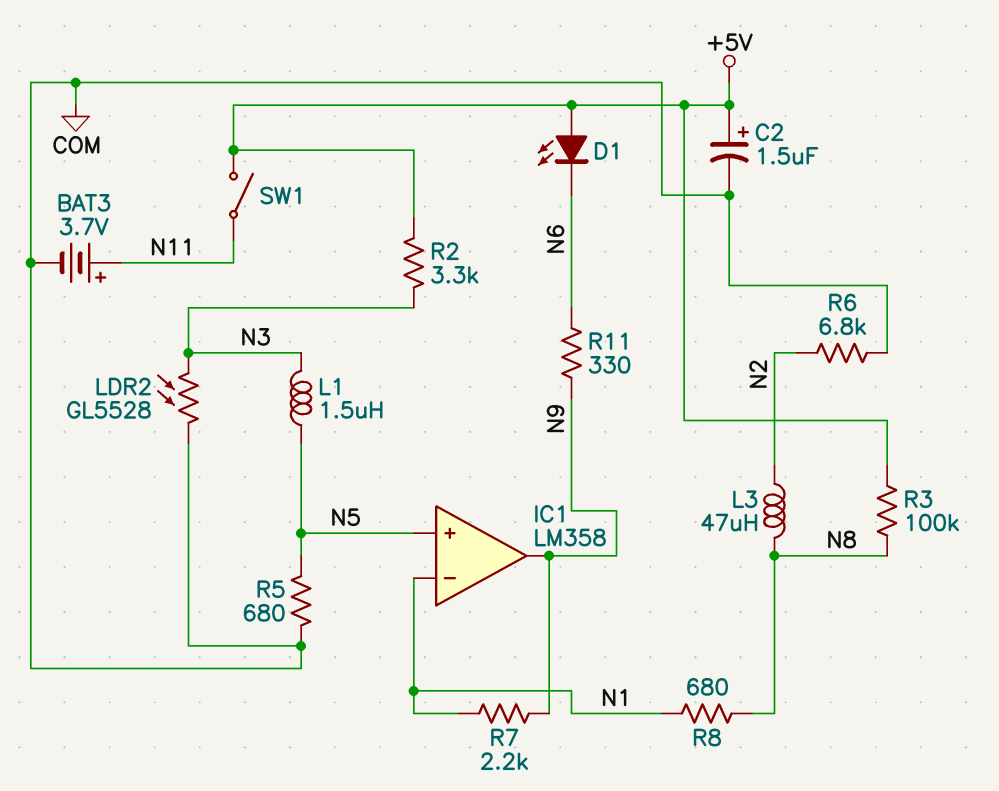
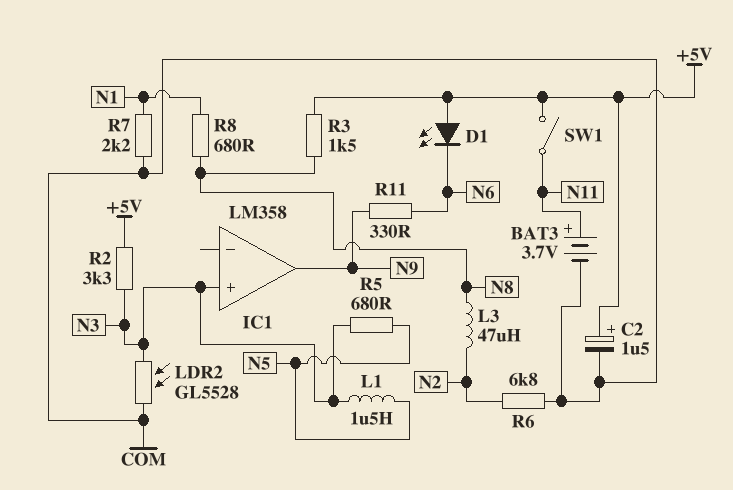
IC1 pin in+: N5 -> N3
IC1 pin in-: N1 -> none
R3: 100k (+5V, N8) -> 1.5k (+5V, N8)
R5: 680 (COM, N5) -> 680 (N3, N5)
R7: 2.2k (N1, N9) -> 2.2k (COM, N1)

